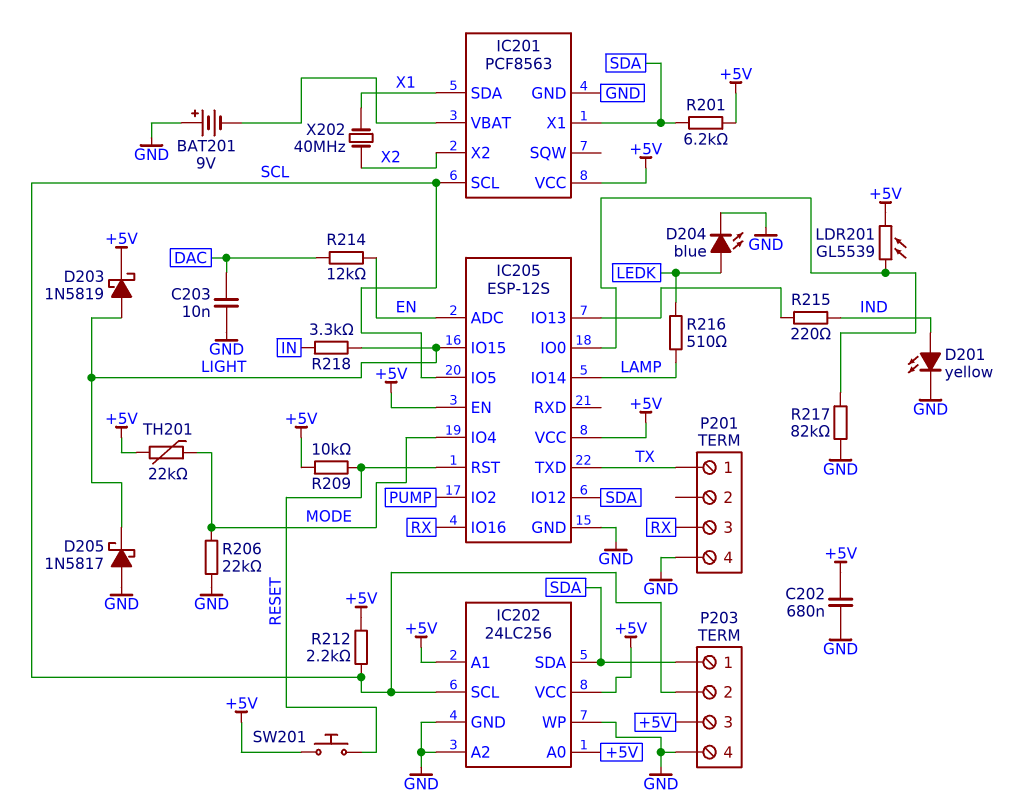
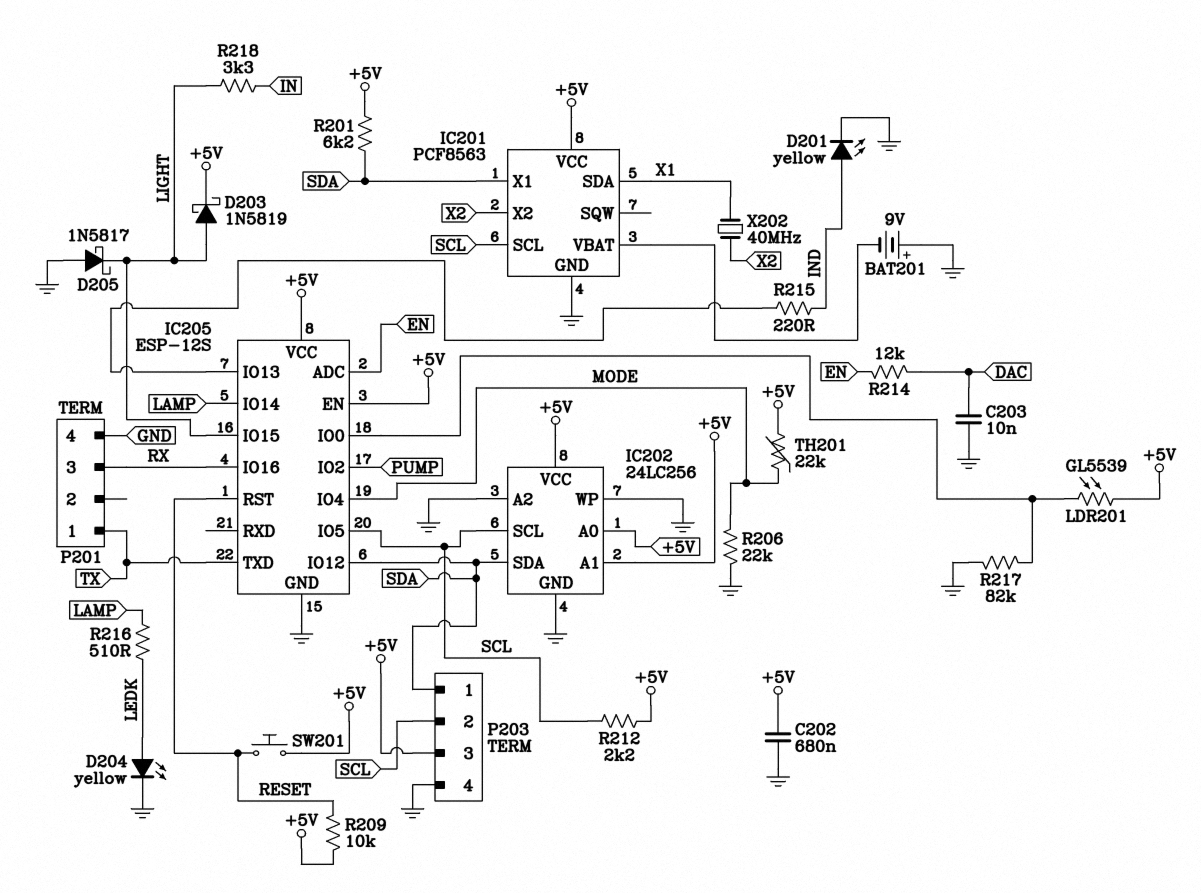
D204: LED blue (A LEDK, K GND) -> LED yellow (A LEDK, K GND)

